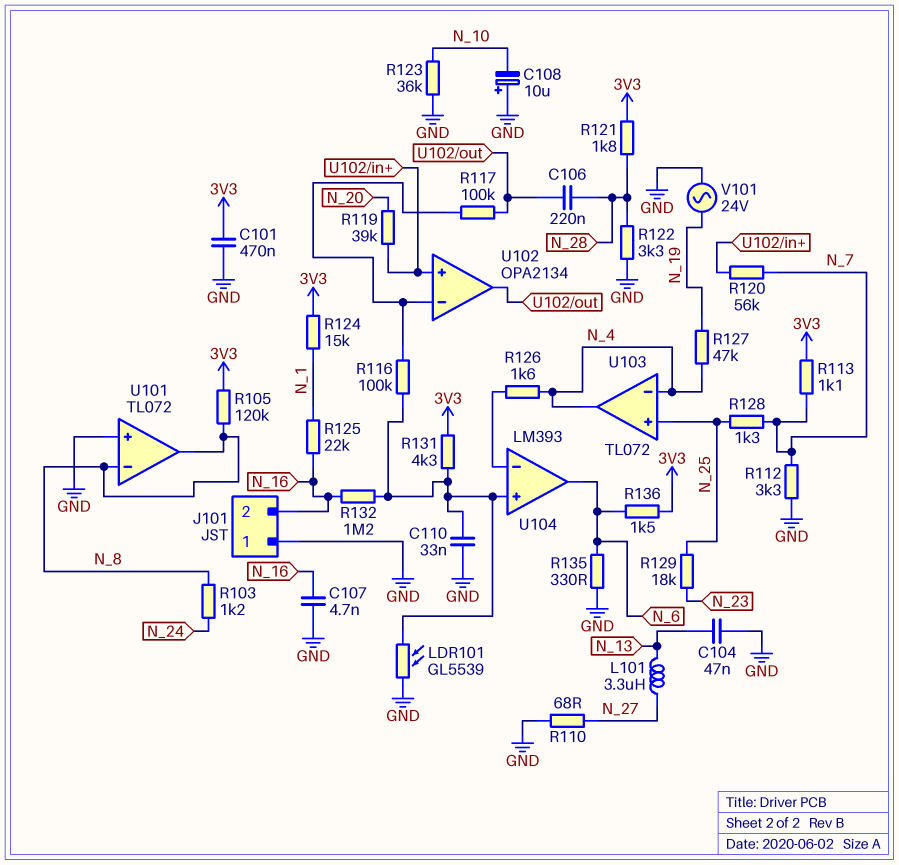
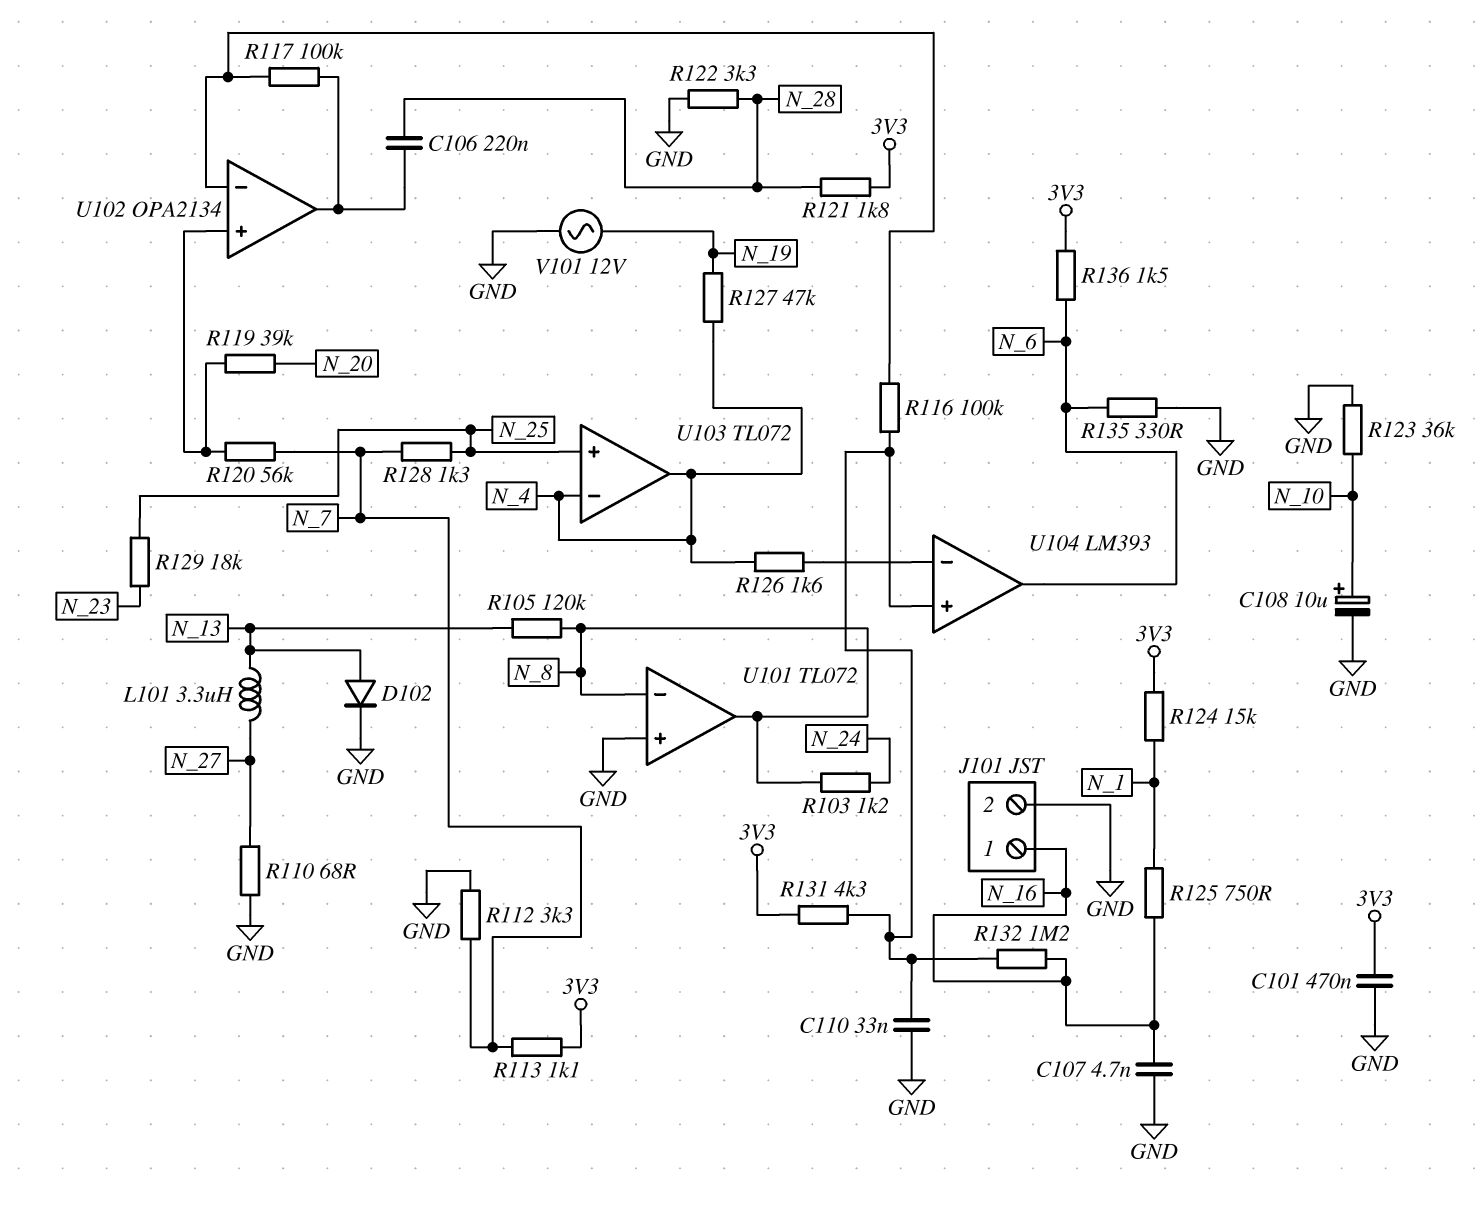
C104: 47nF (GND, N_13) -> none
C108: 10uF (plus GND, minus N_10) -> 10uF (plus N_10, minus GND)
D102: none -> diode (A N_13, K GND)
J101 pin 1: GND -> N_16
J101 pin 2: N_16 -> GND
LDR101: GL5539 (GND, U104/in+) -> none
R105: 120k (3V3, N_8) -> 120k (N_8, N_13)
R125: 22k (N_1, N_16) -> 750 (N_1, N_16)
V101: AC 24V (GND, N_19) -> AC 12V (GND, N_19)

